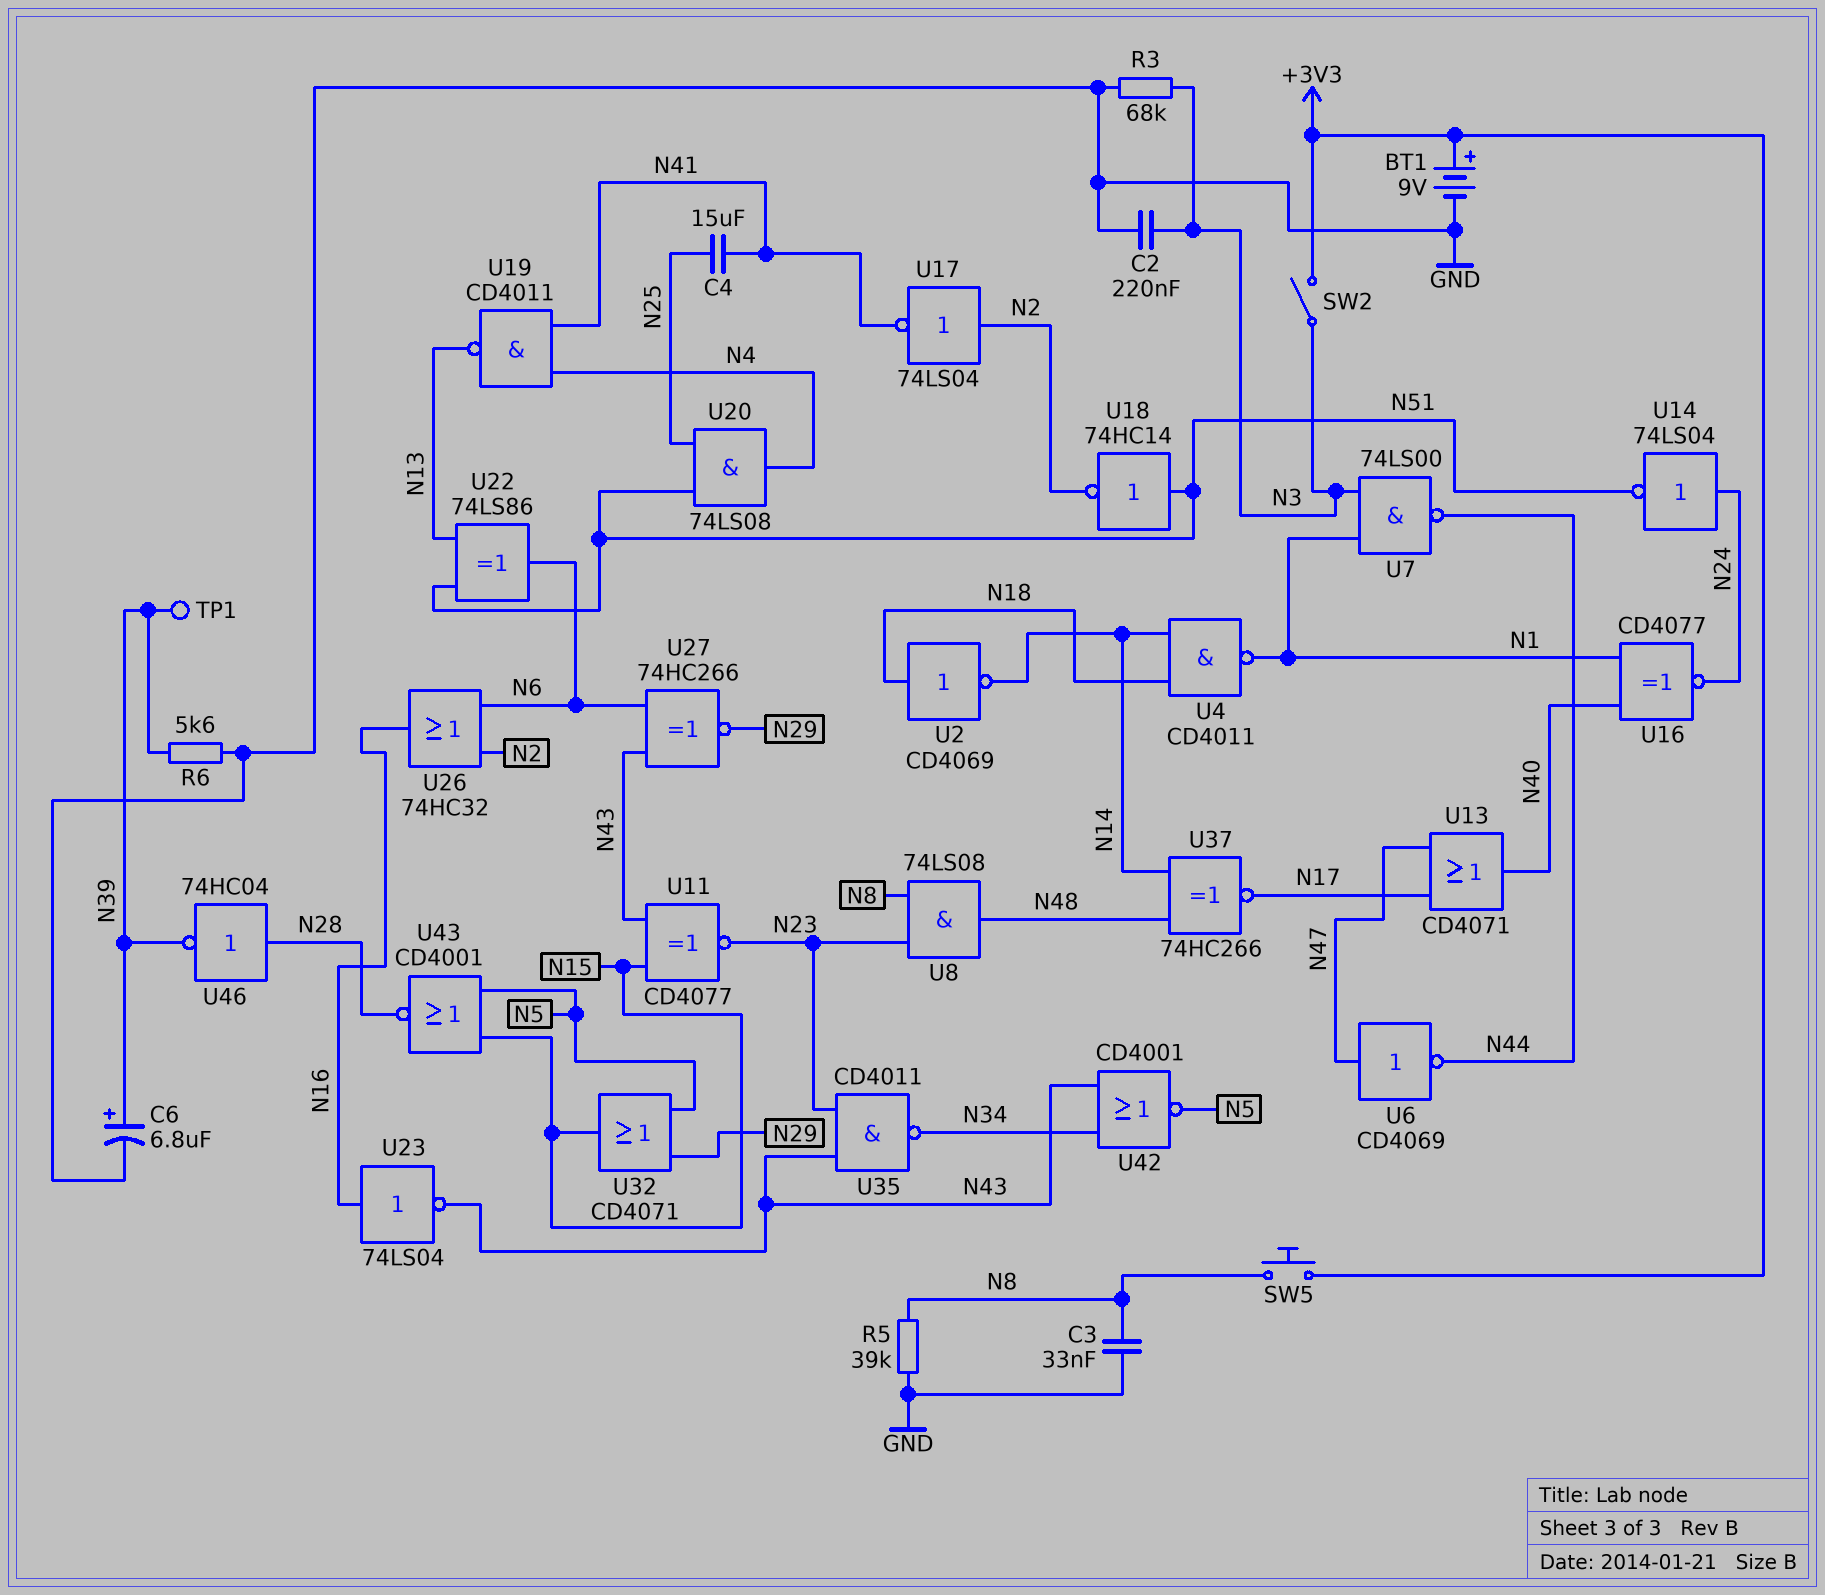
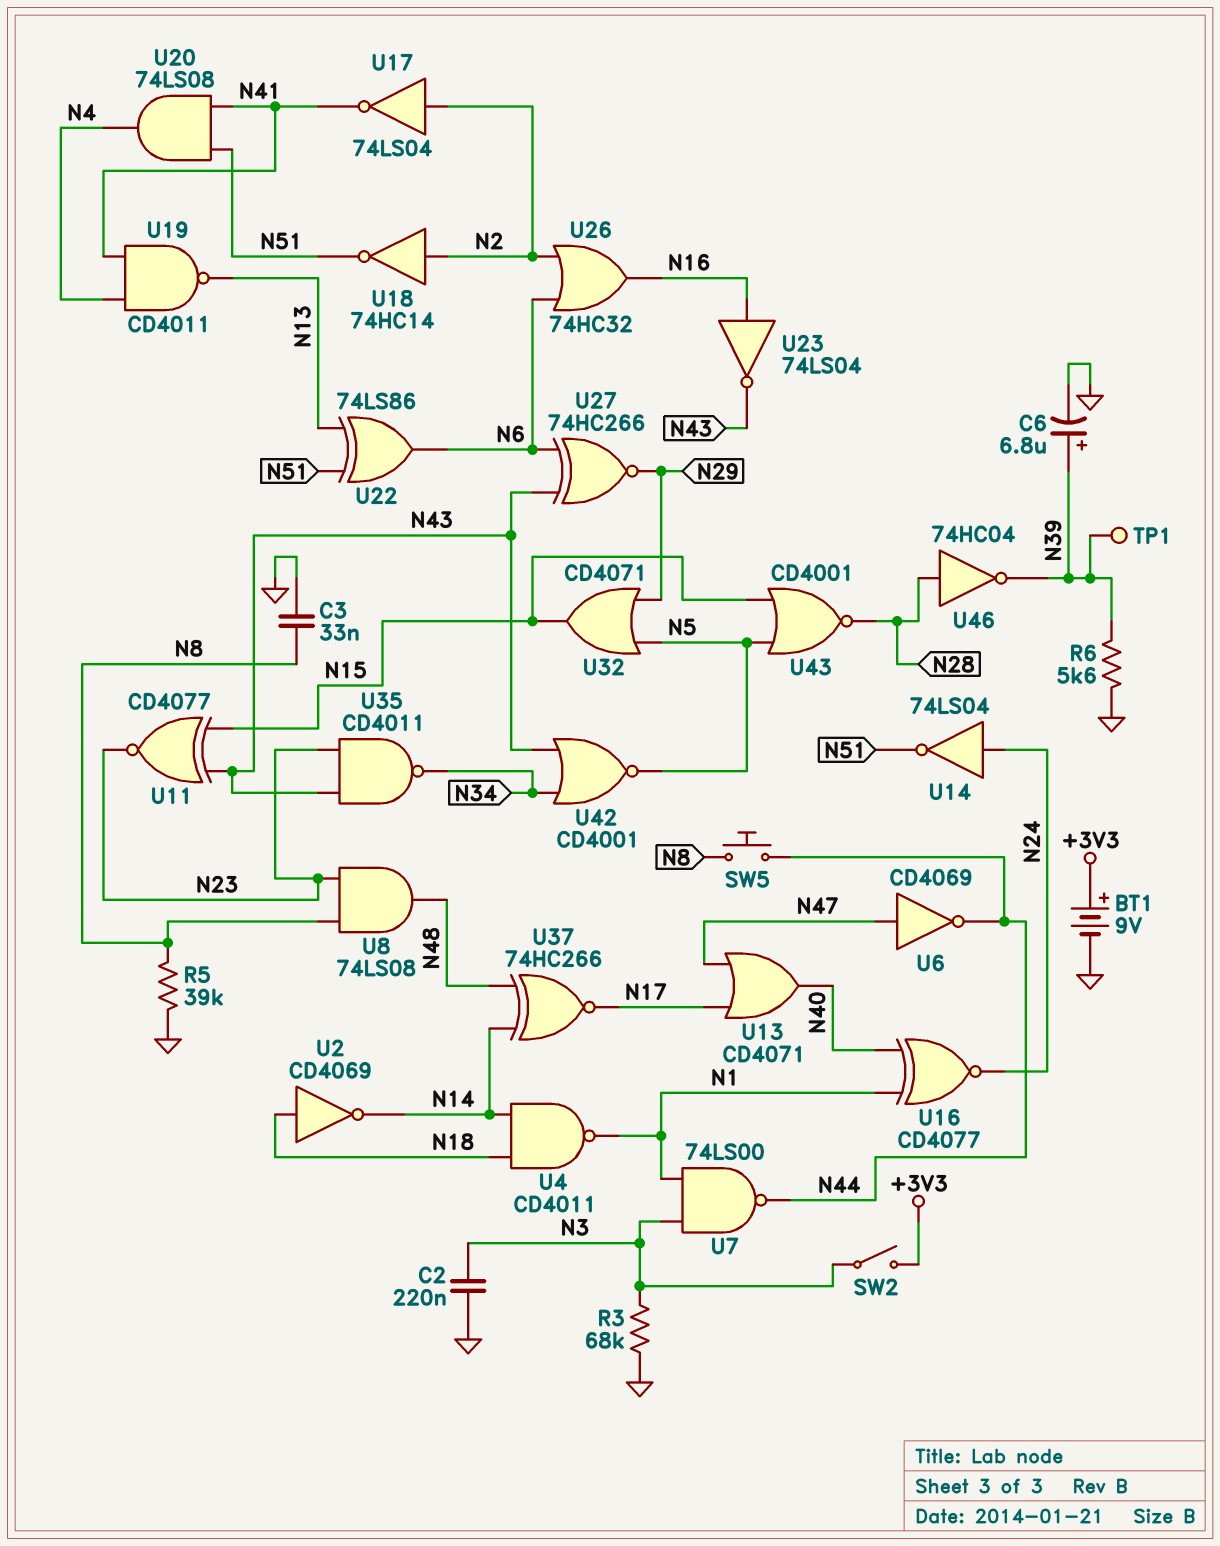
C4: 15uF (N25, N41) -> none
SW5: button (+3V3, N8) -> button (N8, N44)
U18: NOT 74HC14 (in N51, out N2) -> NOT 74HC14 (in N2, out N51)
U20: AND 74LS08 (in N25, in N51, out N4) -> AND 74LS08 (in N41, in N51, out N4)

